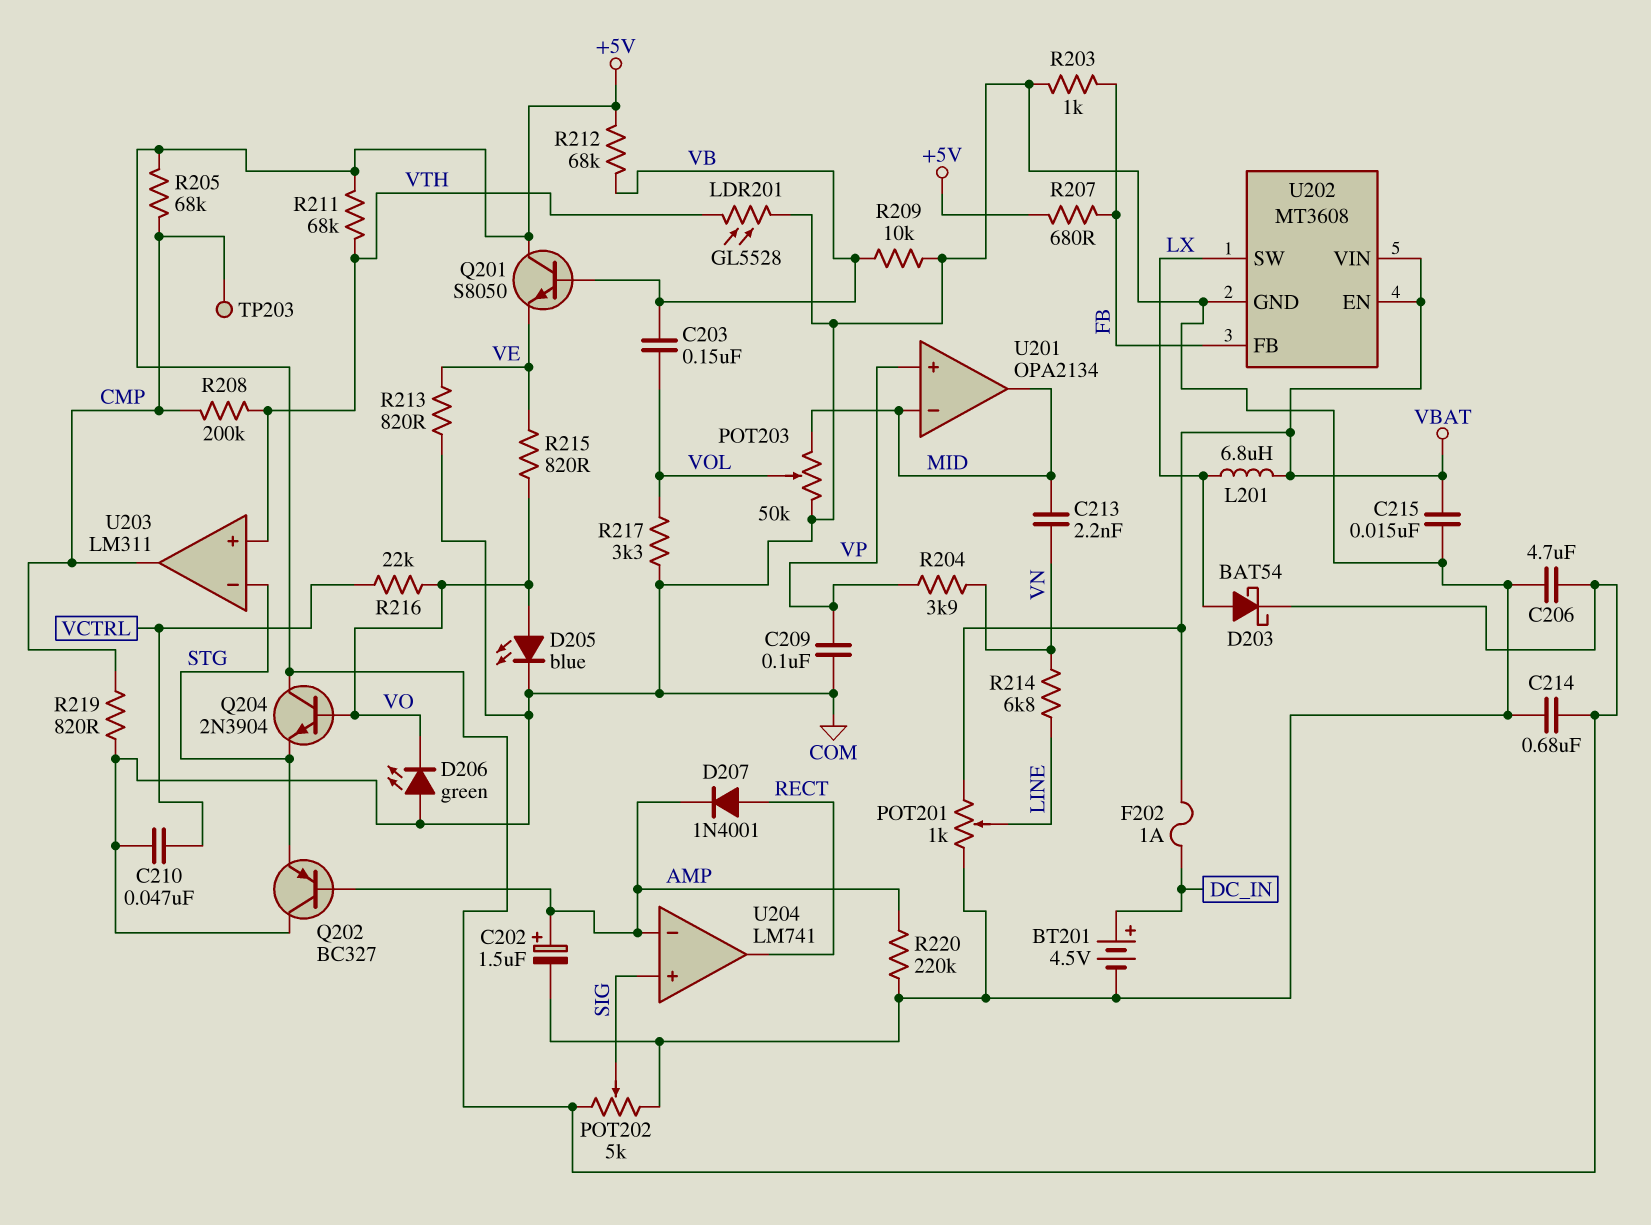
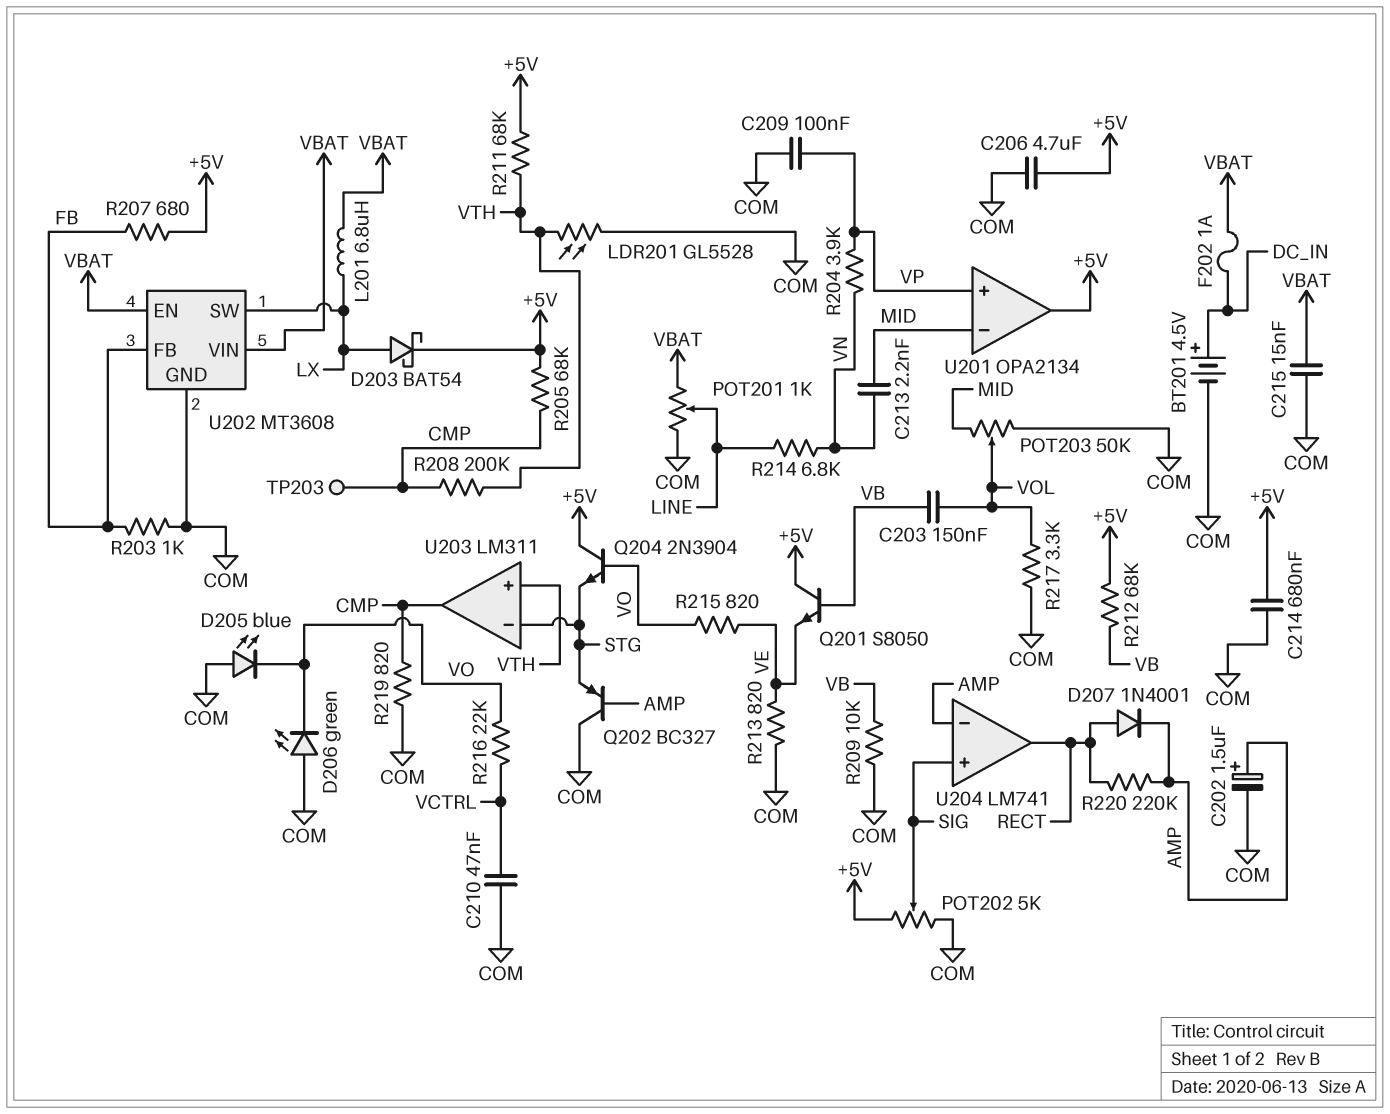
D205: LED blue (A VO, K COM) -> LED blue (A COM, K VO)
R220: 220k (AMP, COM) -> 220k (AMP, RECT)
U201 pin out: MID -> +5V

